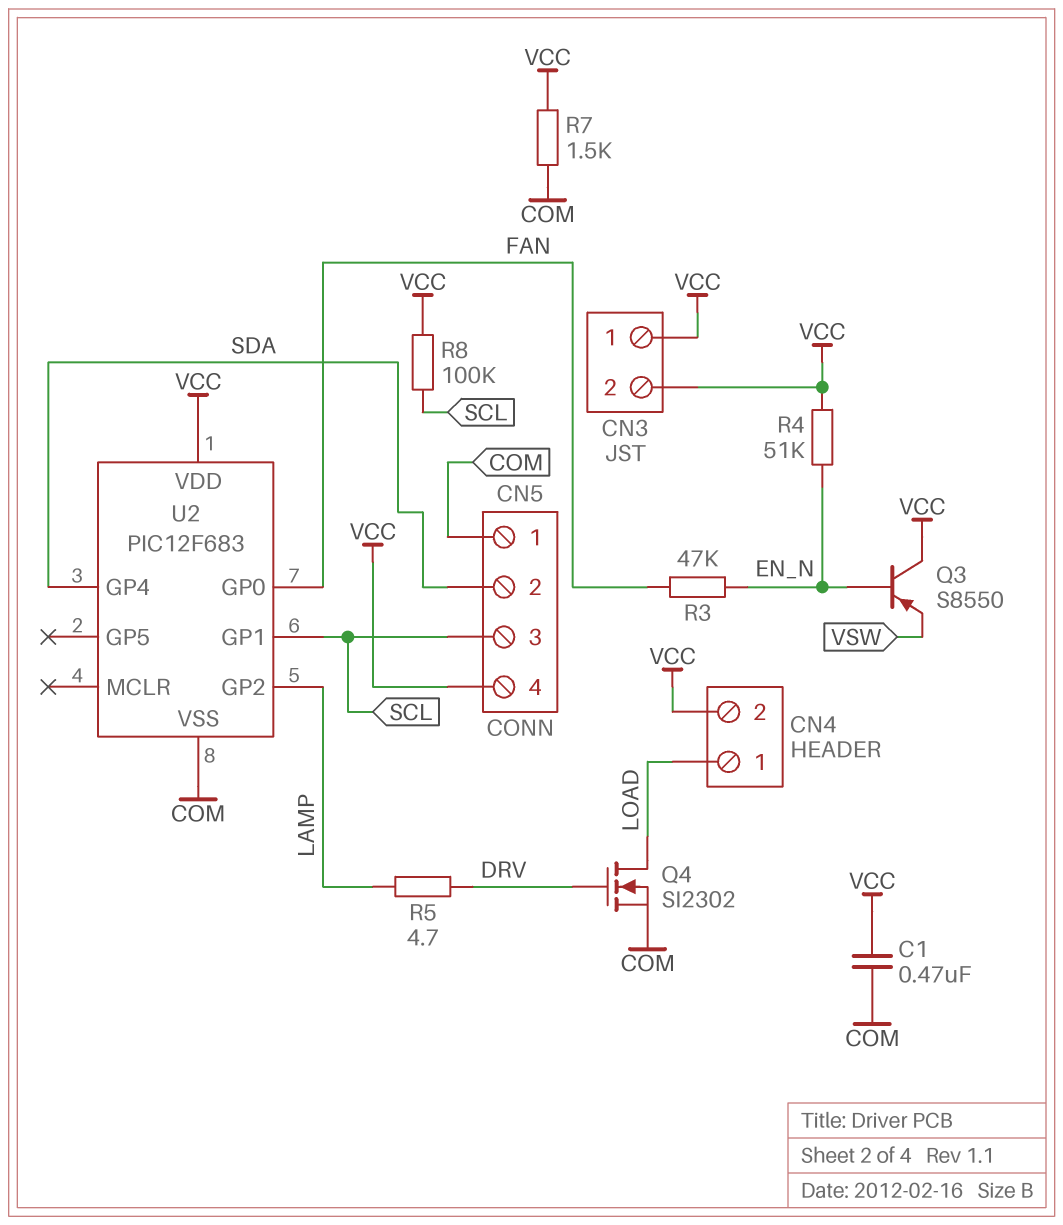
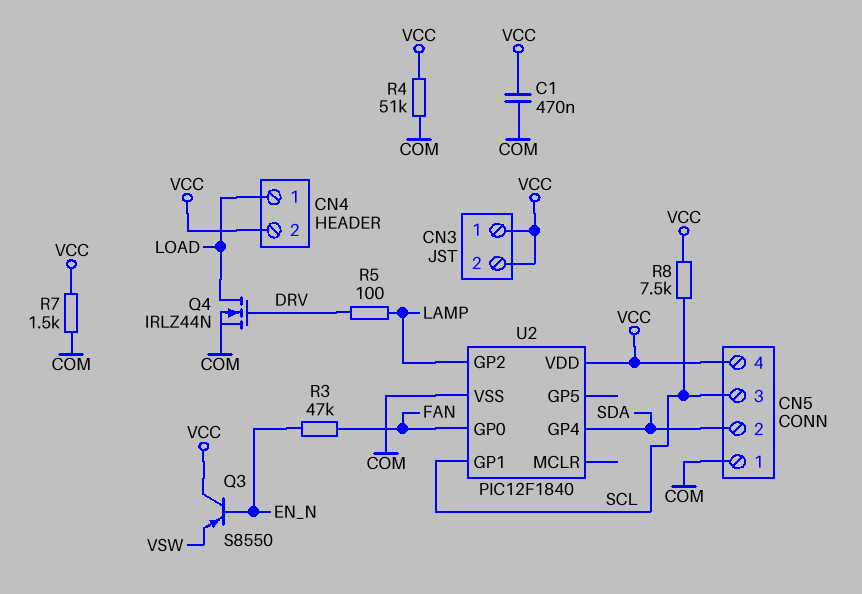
Q4: NMOS SI2302 (G DRV, D LOAD, S COM) -> NMOS IRLZ44N (G DRV, D LOAD, S COM)
R4: 51k (EN_N, VCC) -> 51k (COM, VCC)
R5: 4.7 (DRV, LAMP) -> 100 (DRV, LAMP)
R8: 100k (SCL, VCC) -> 7.5k (SCL, VCC)
U2: PIC12F683 -> PIC12F1840

